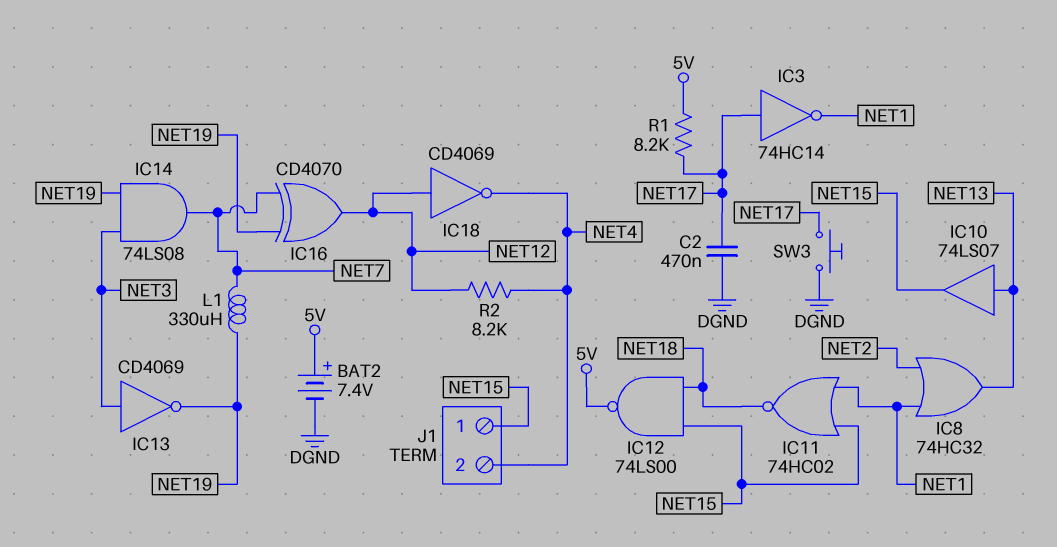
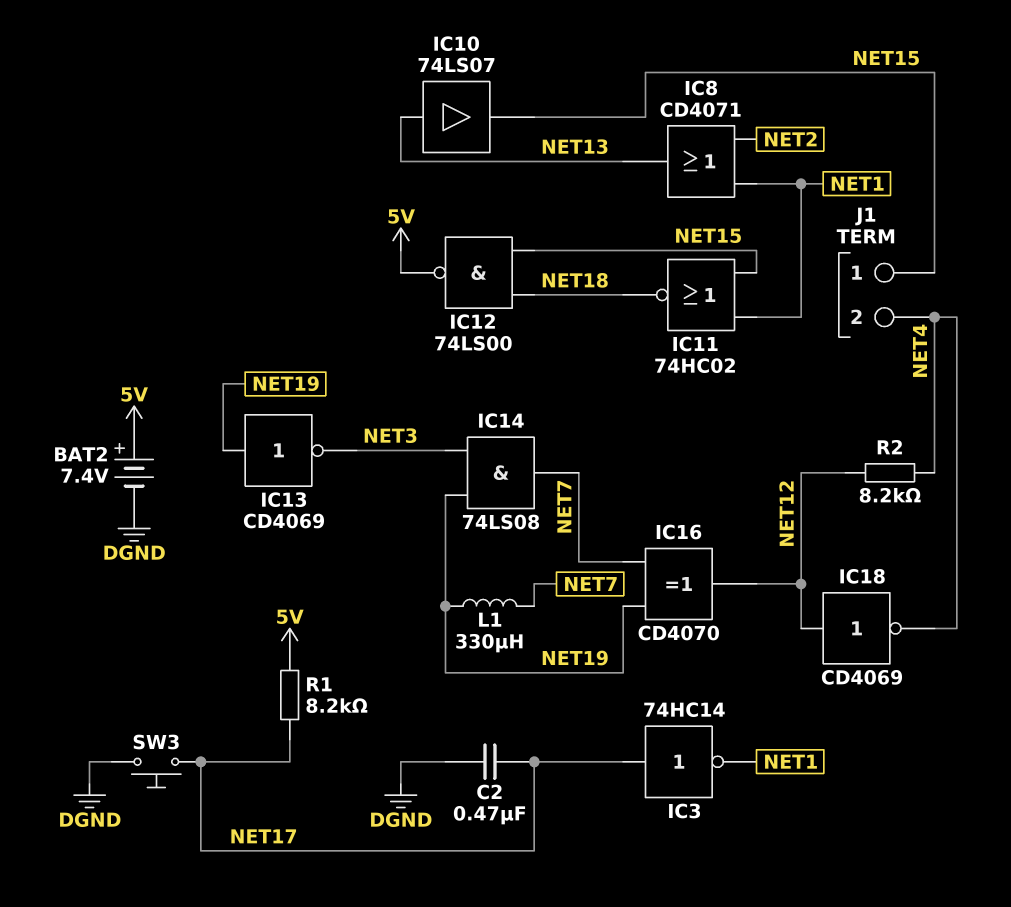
IC8: OR 74HC32 (in NET1, in NET2, out NET13) -> OR CD4071 (in NET1, in NET2, out NET13)
IC13: NOT CD4069 (in NET3, out NET19) -> NOT CD4069 (in NET19, out NET3)

